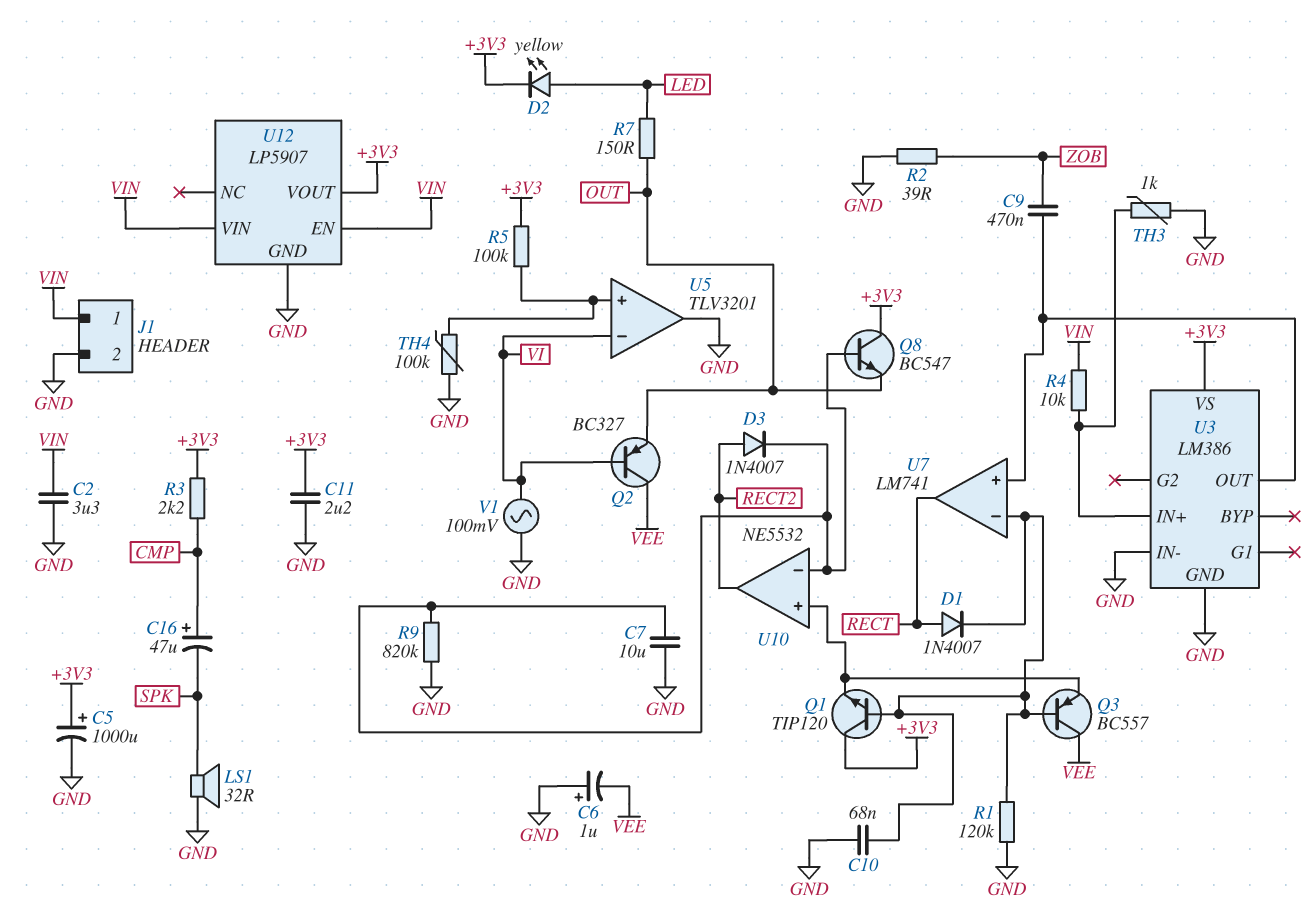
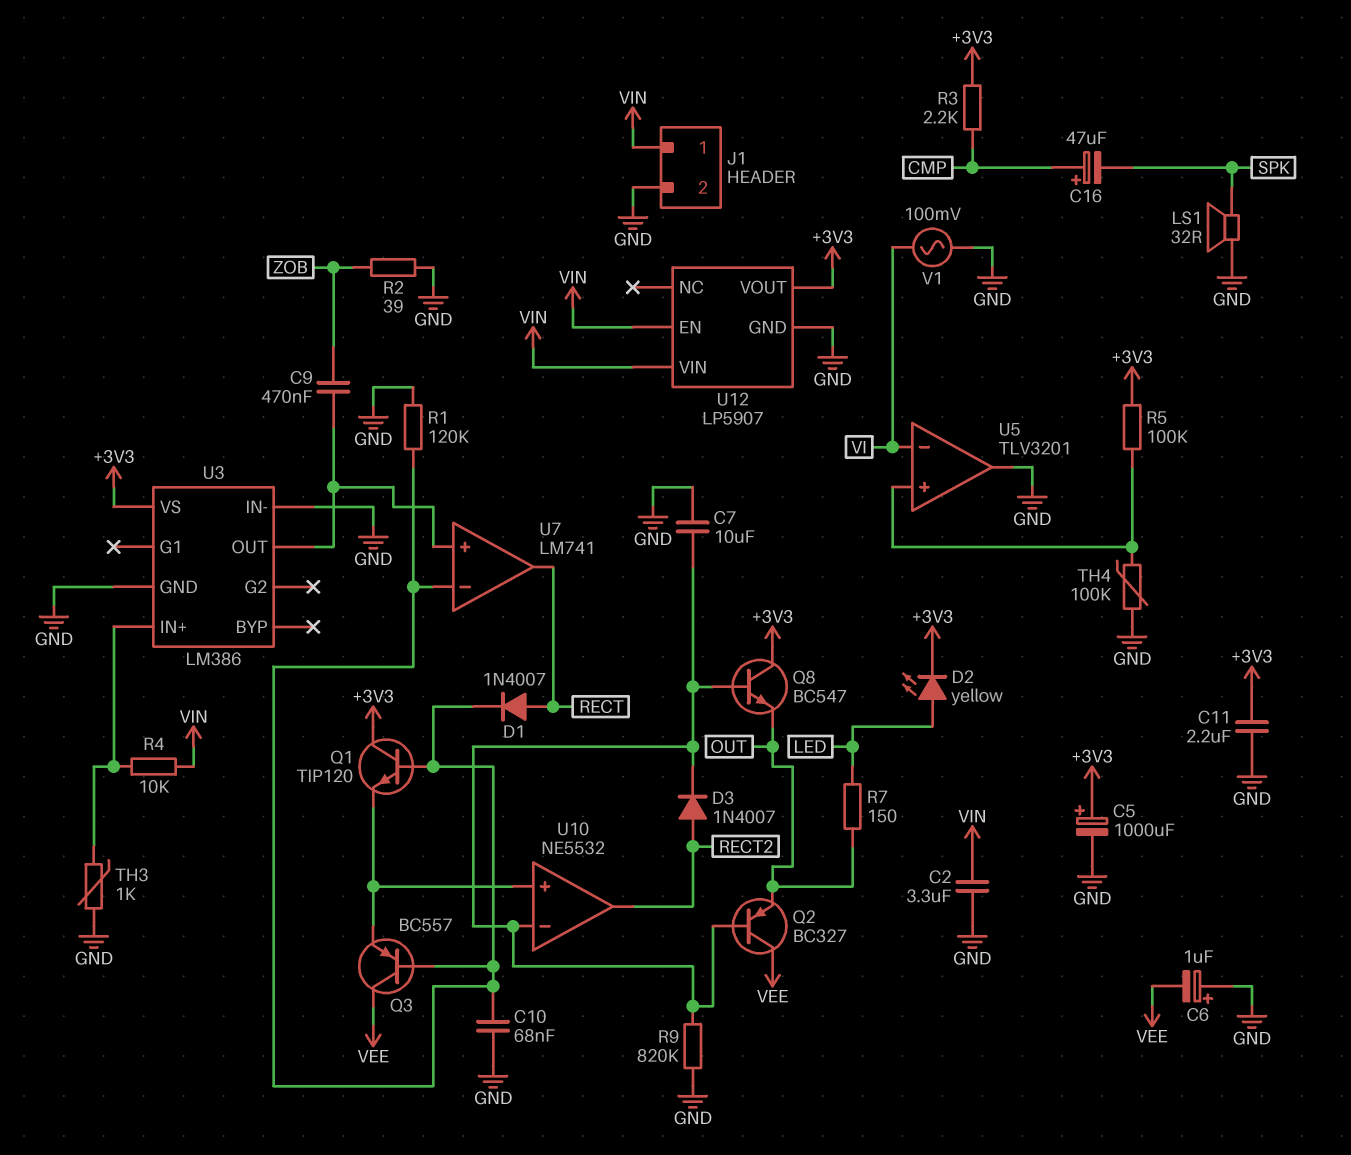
Q2: PNP BC327 (B VI, C VEE, E OUT) -> PNP BC327 (B U10/in-, C VEE, E OUT)

